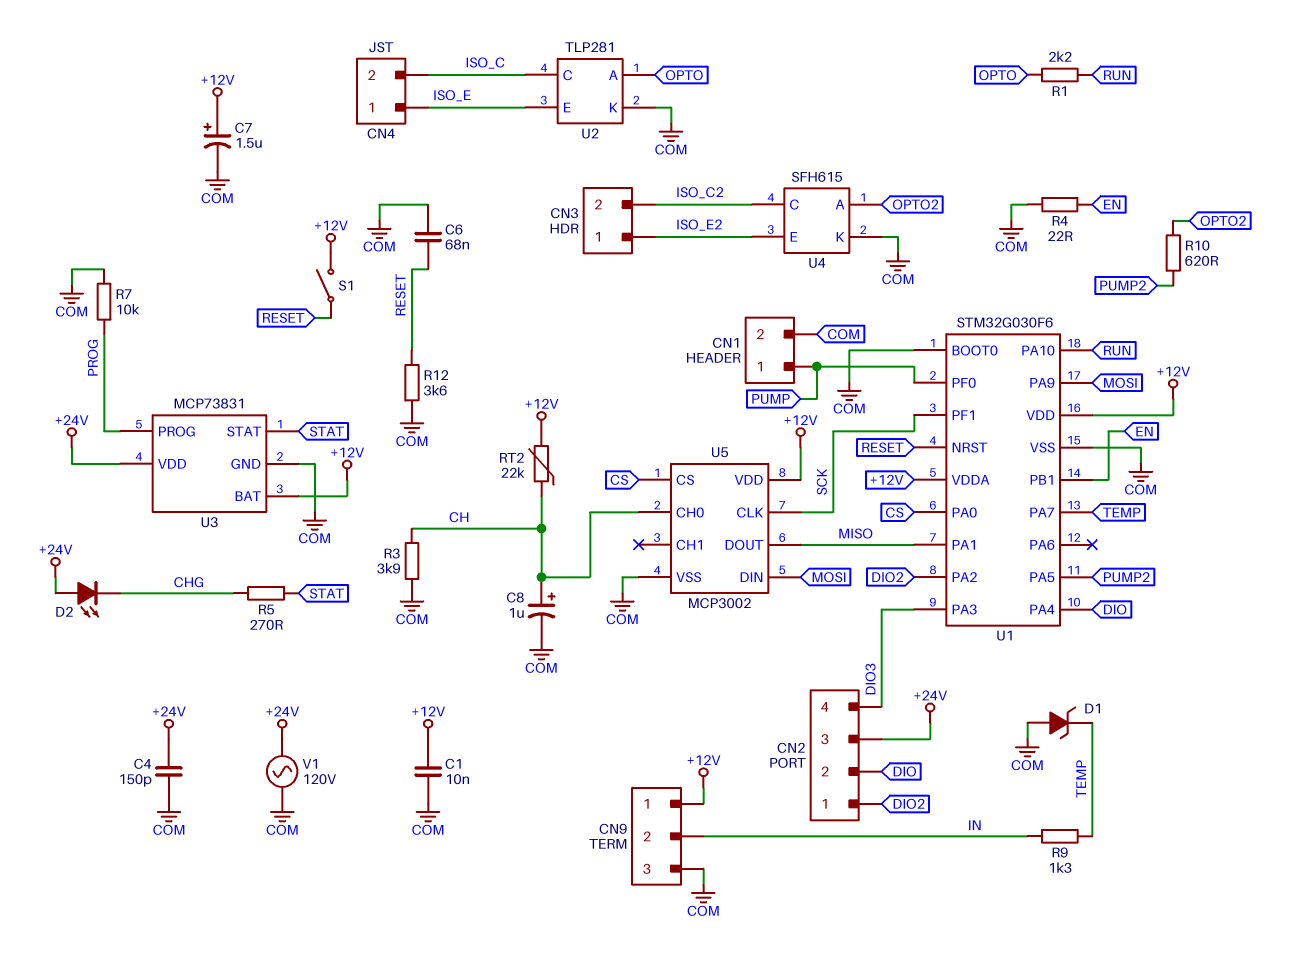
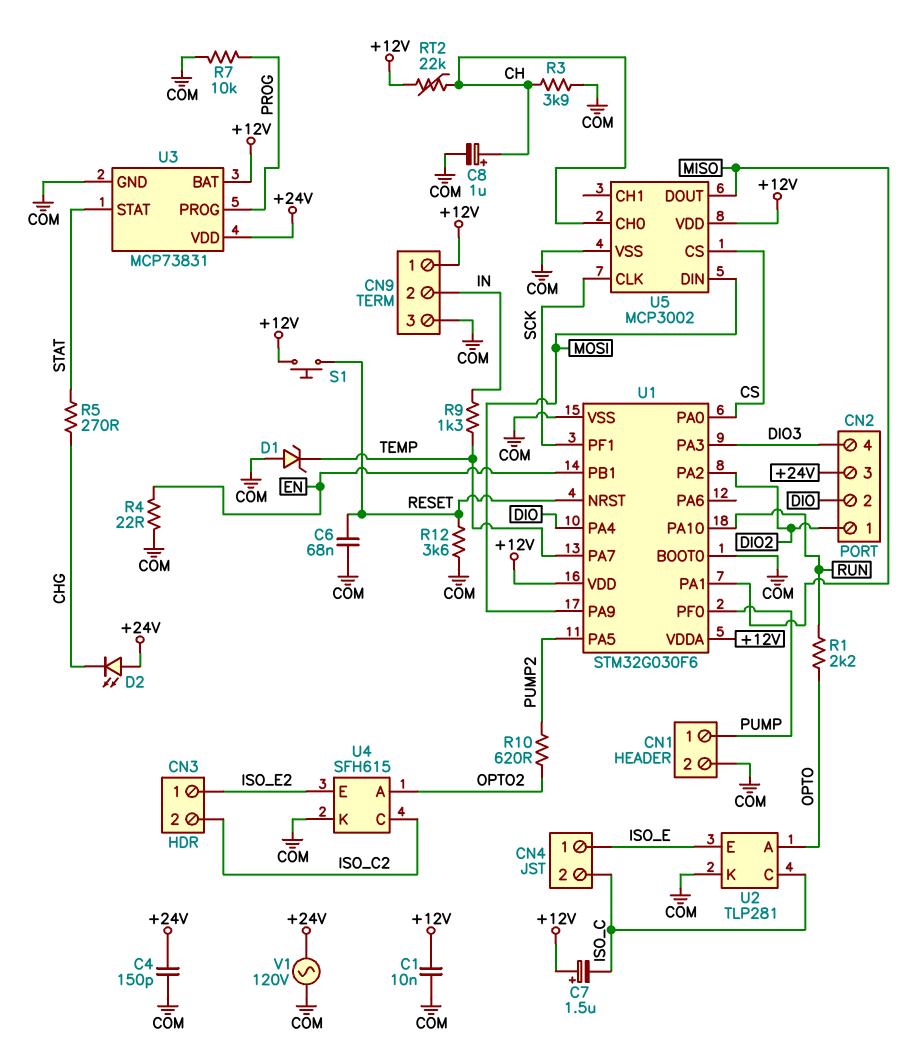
C7: 1.5uF (plus +12V, minus COM) -> 1.5uF (plus +12V, minus ISO_C)
S1: switch (+12V, RESET) -> button (+12V, RESET)

